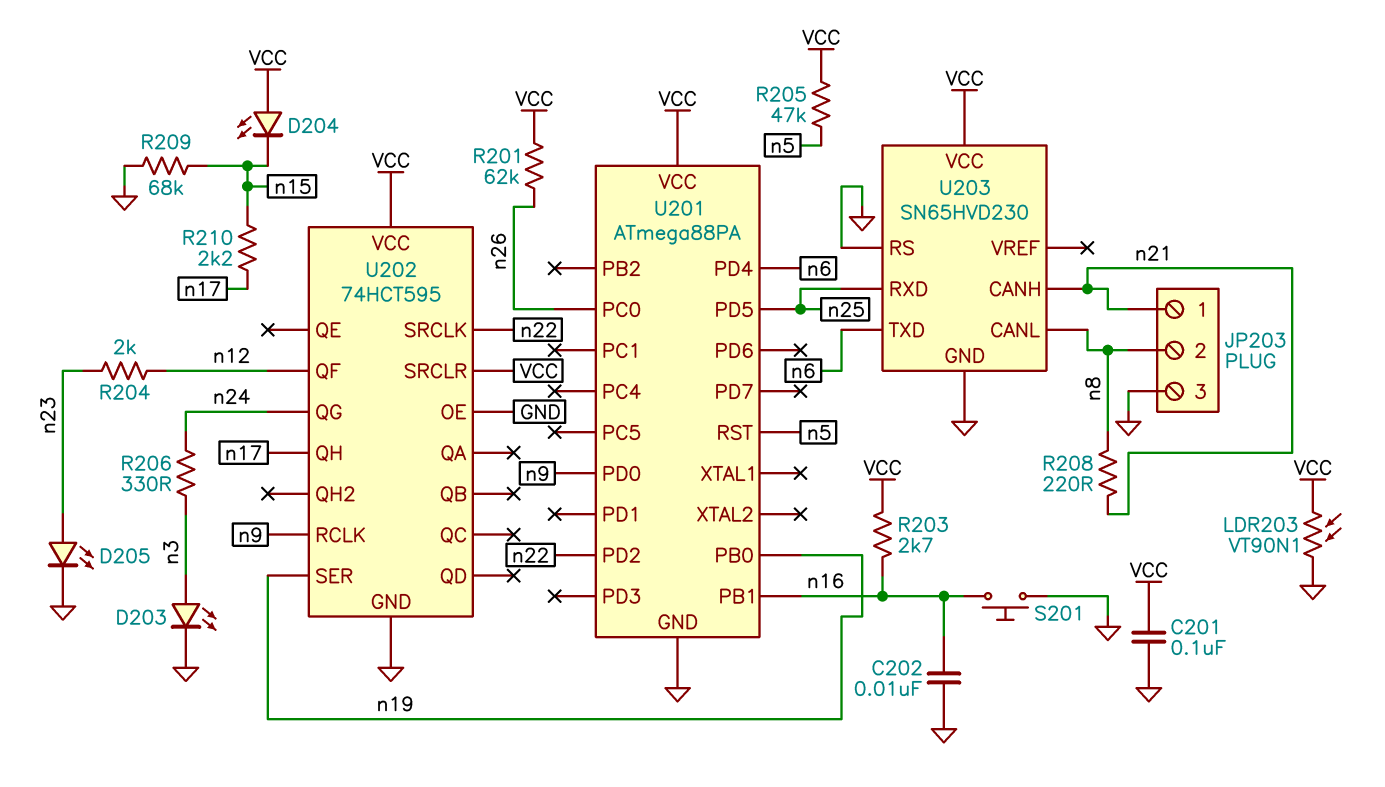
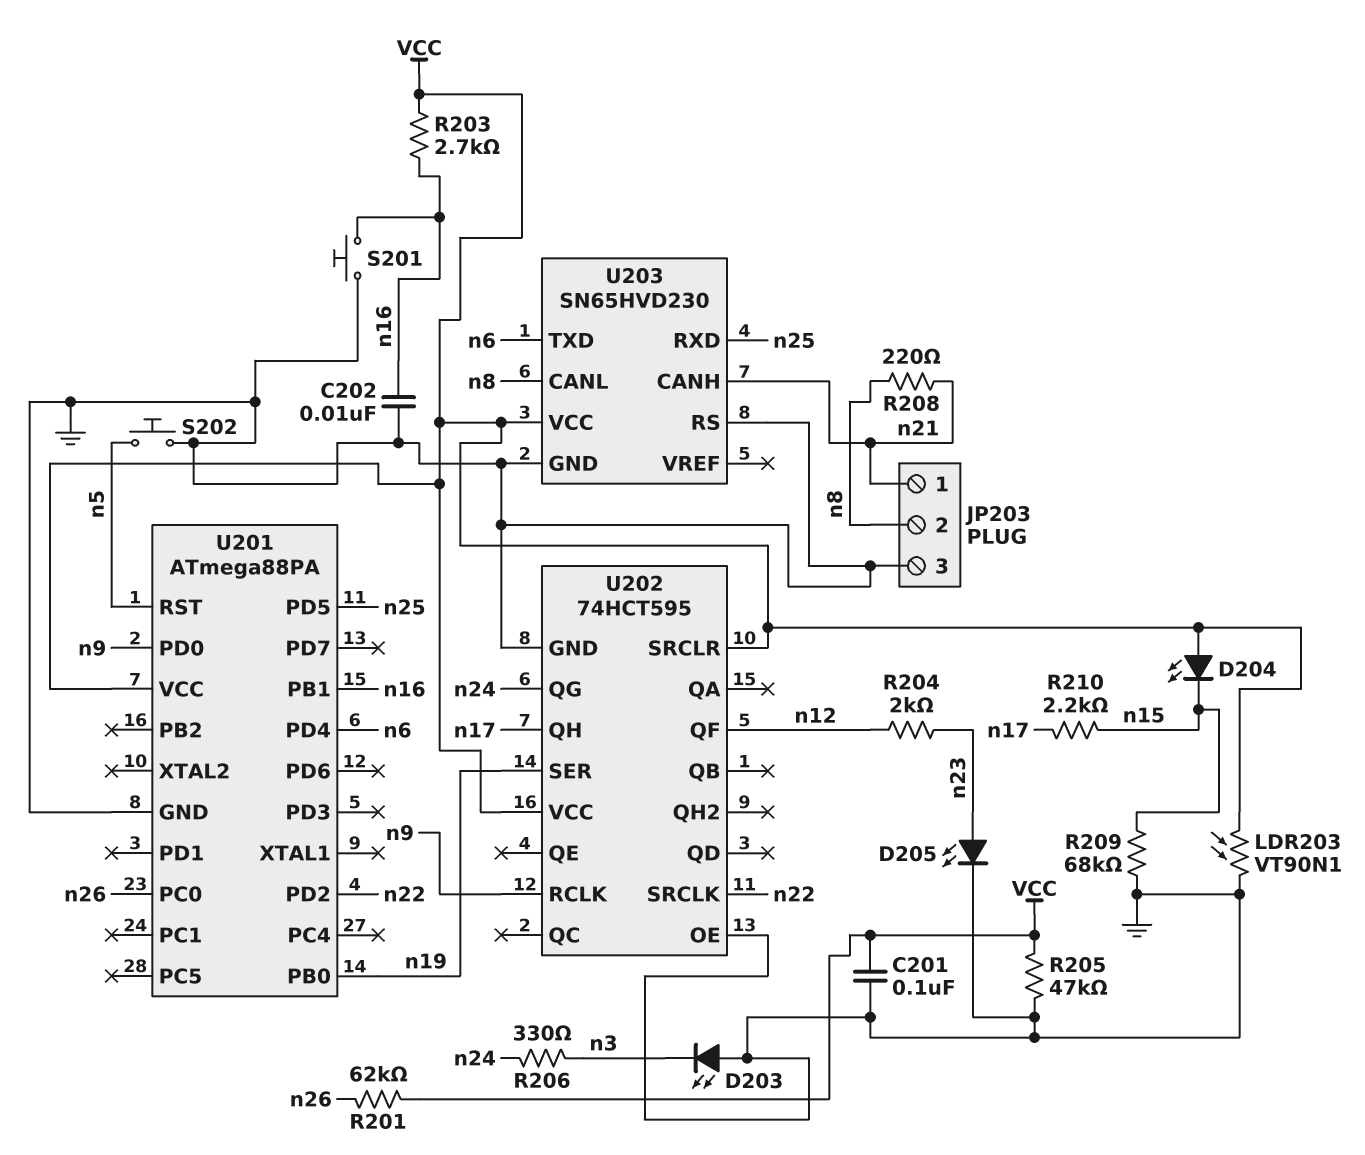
D203: LED (A n3, K GND) -> LED (A GND, K n3)
R205: 47k (VCC, n5) -> 47k (GND, VCC)
S202: none -> button (GND, n5)

